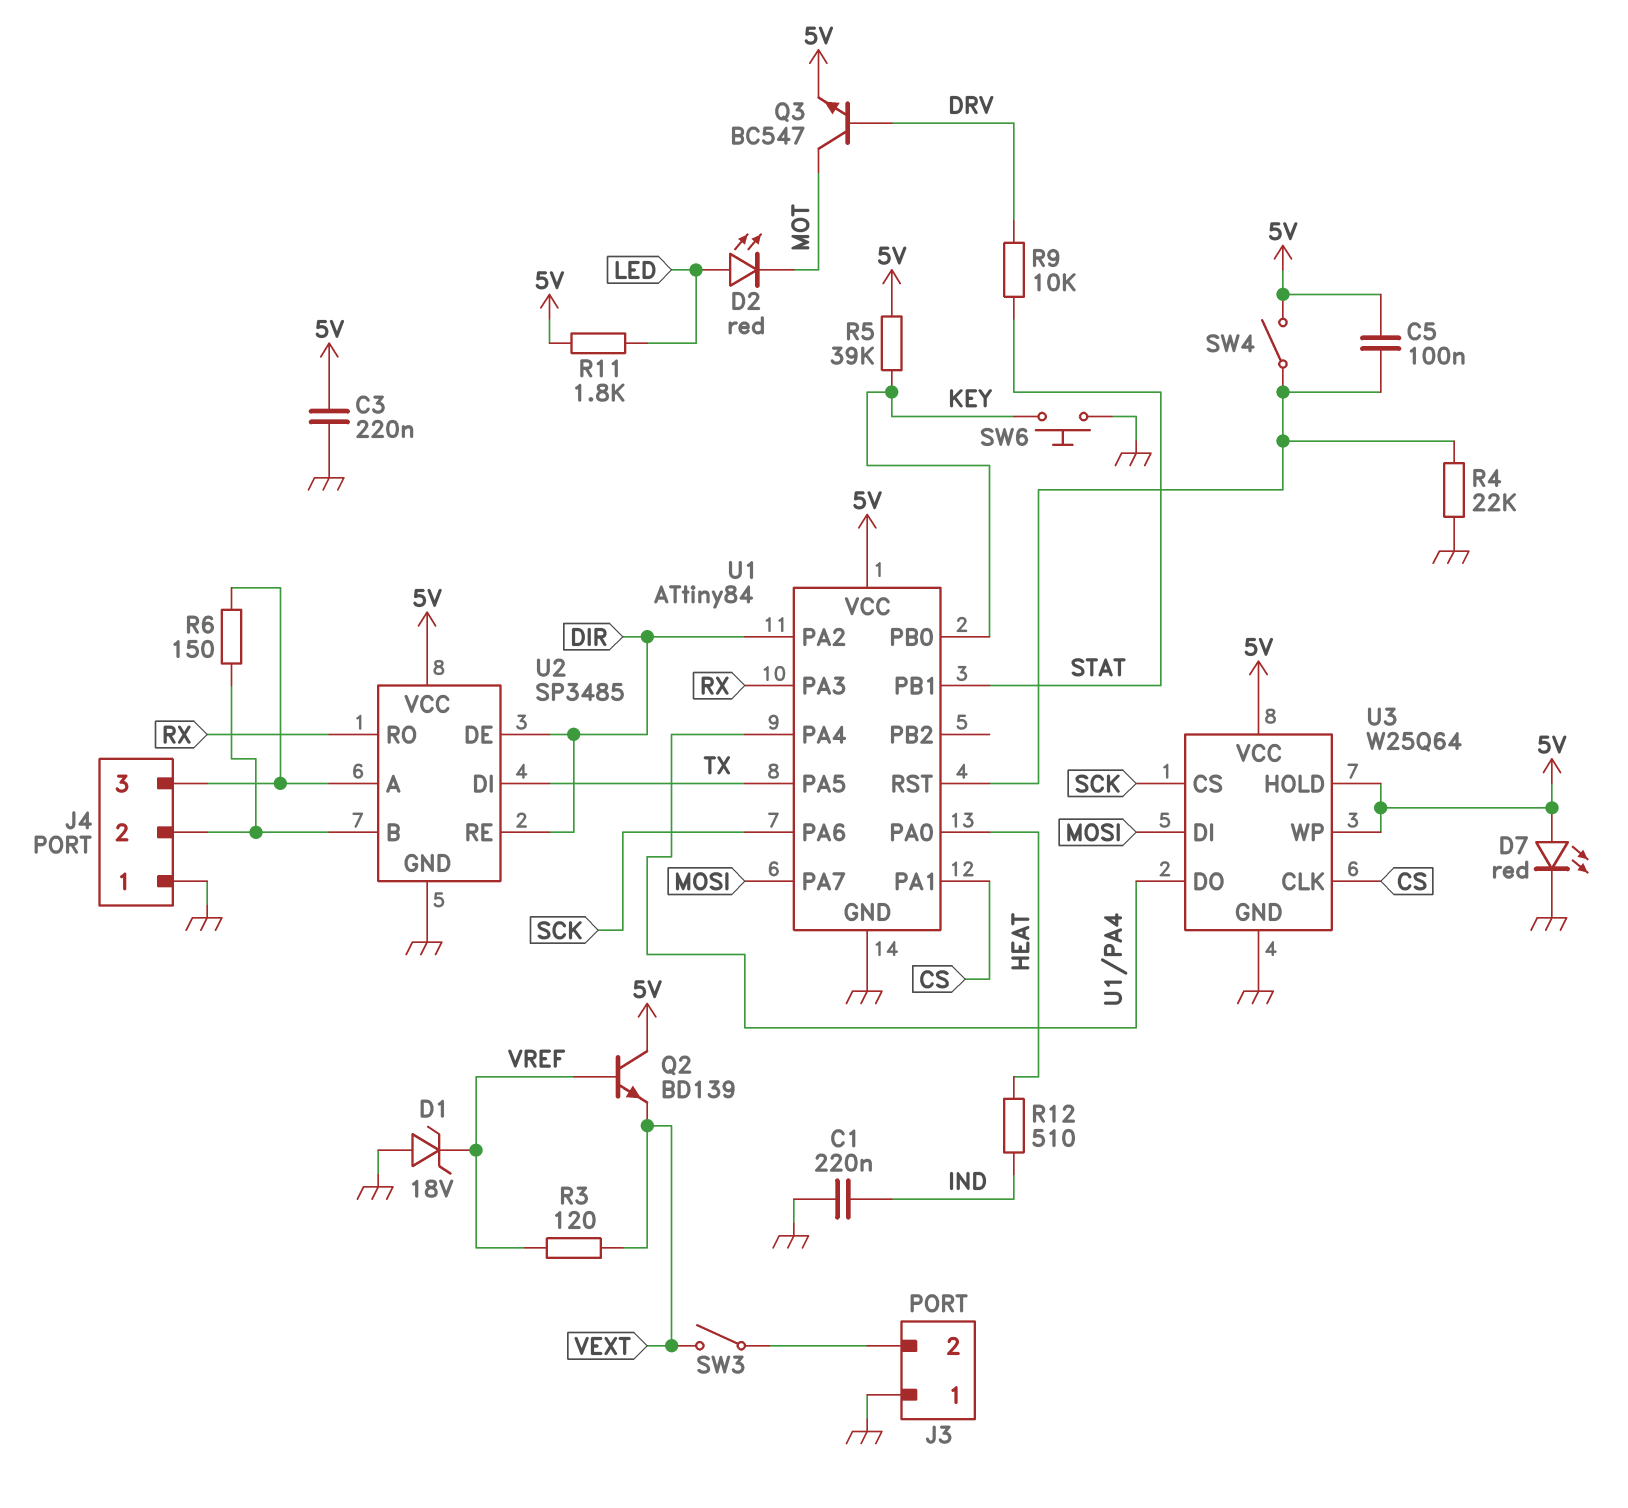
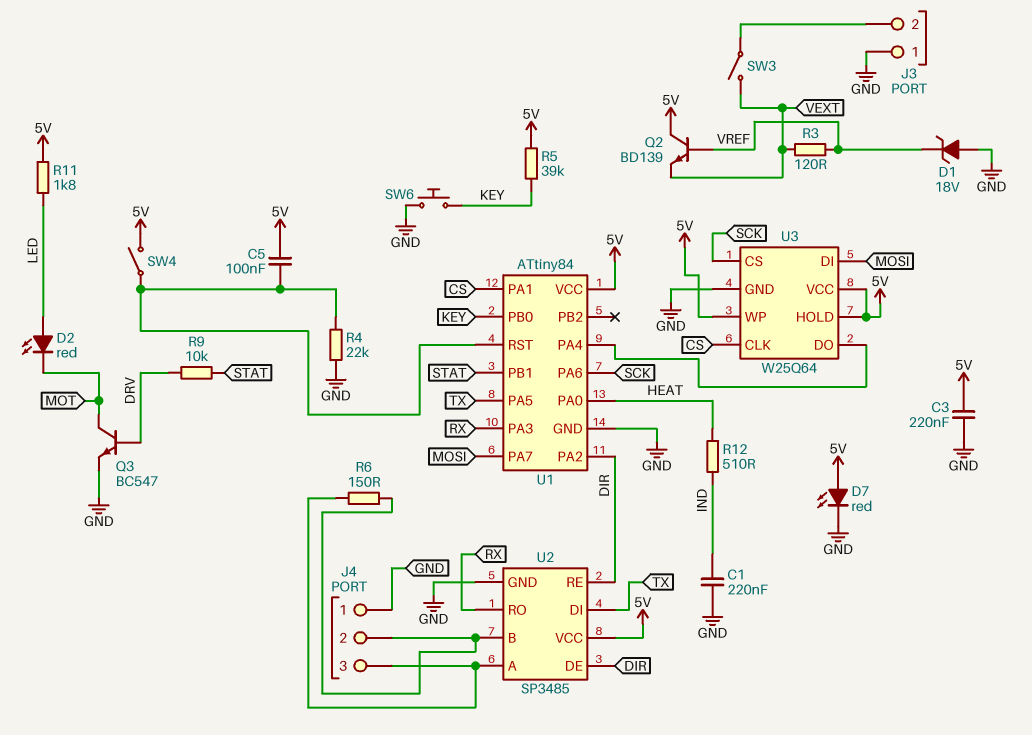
Q3: NPN BC547 (B DRV, C MOT, E 5V) -> NPN BC547 (B DRV, C MOT, E GND)

